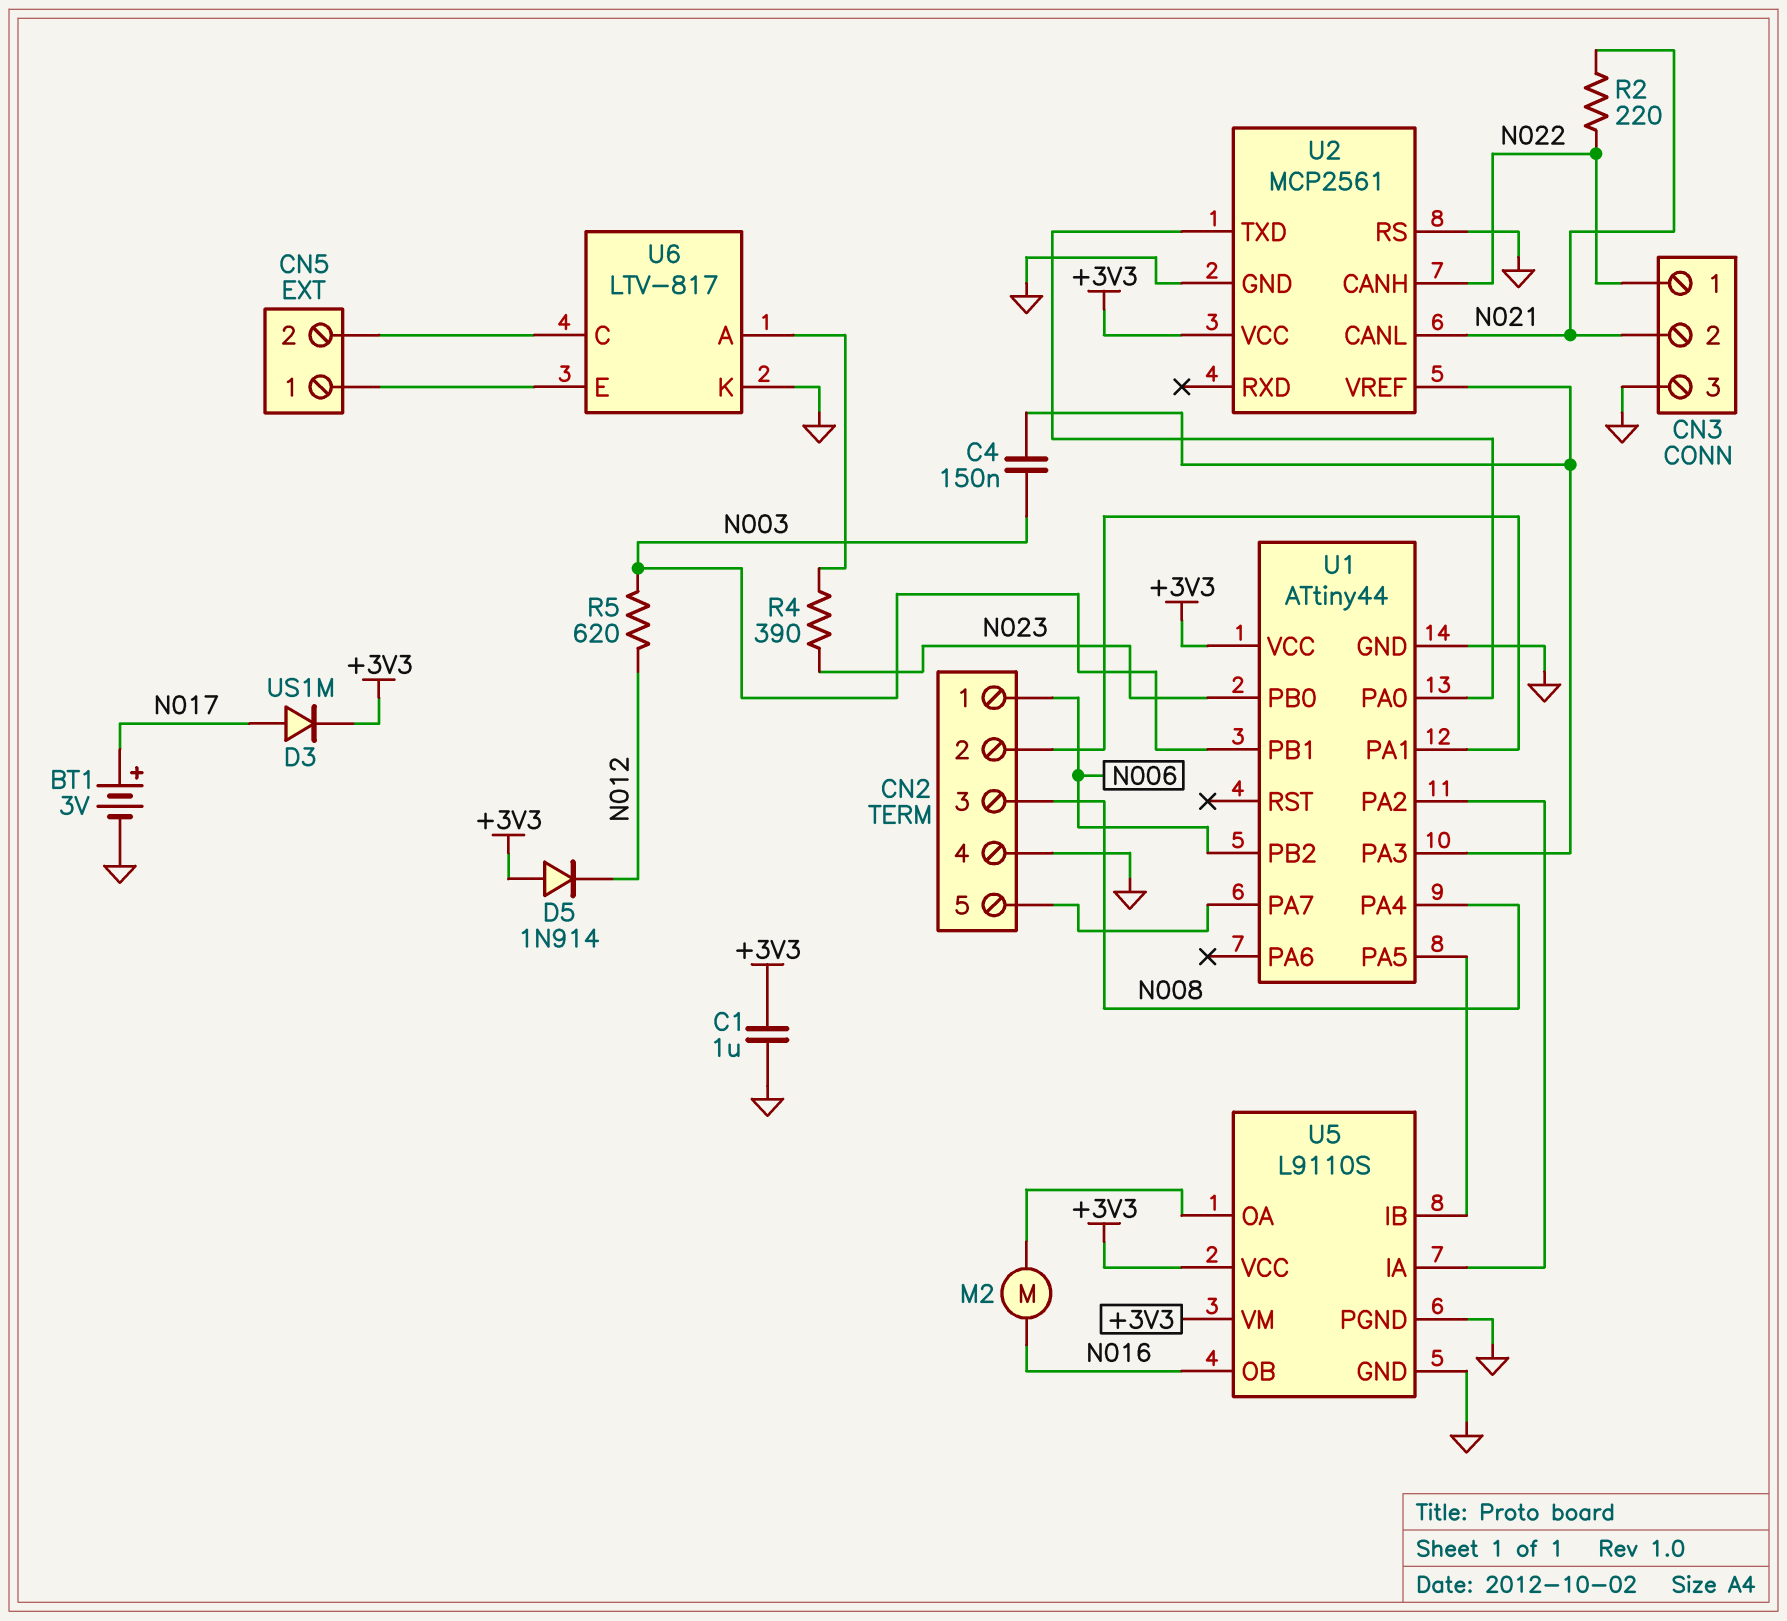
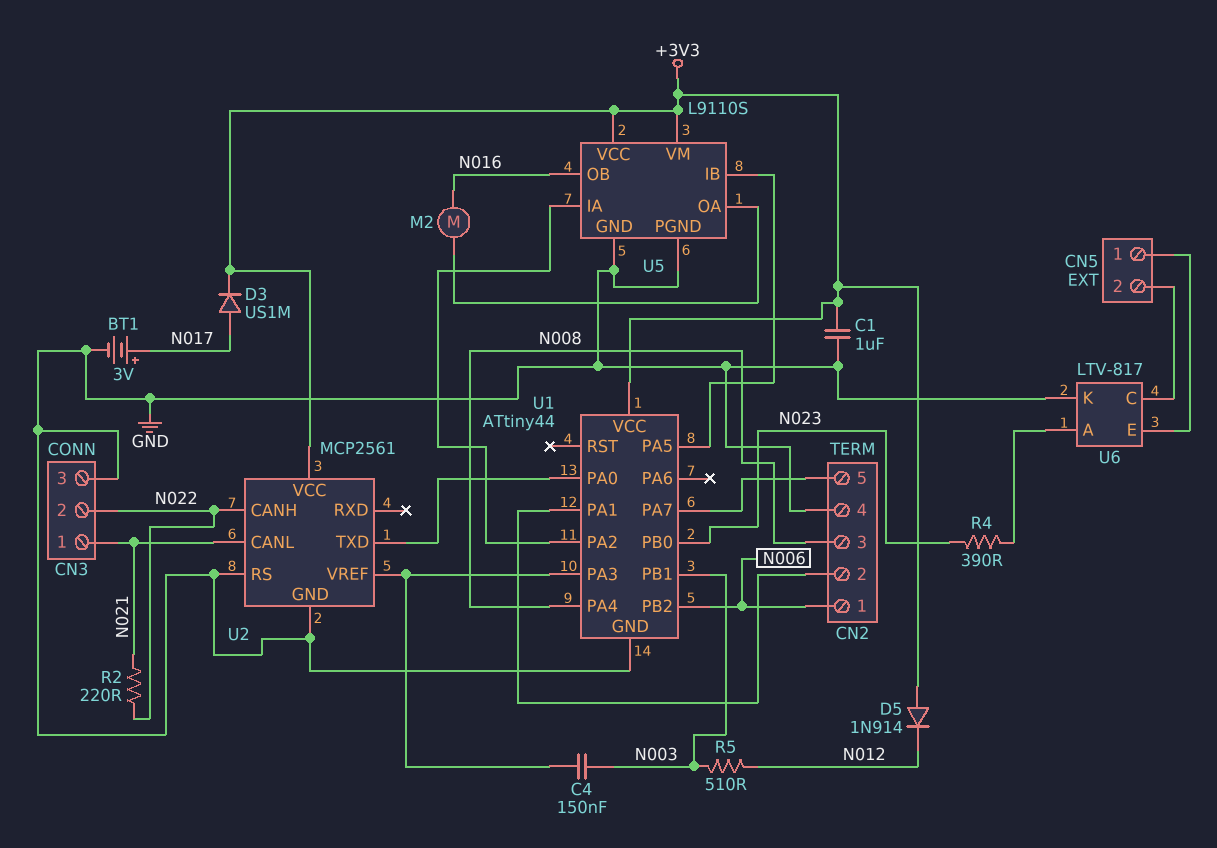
CN3 pin 1: N022 -> N021
CN3 pin 2: N021 -> N022
R5: 620 (N003, N012) -> 510 (N003, N012)

